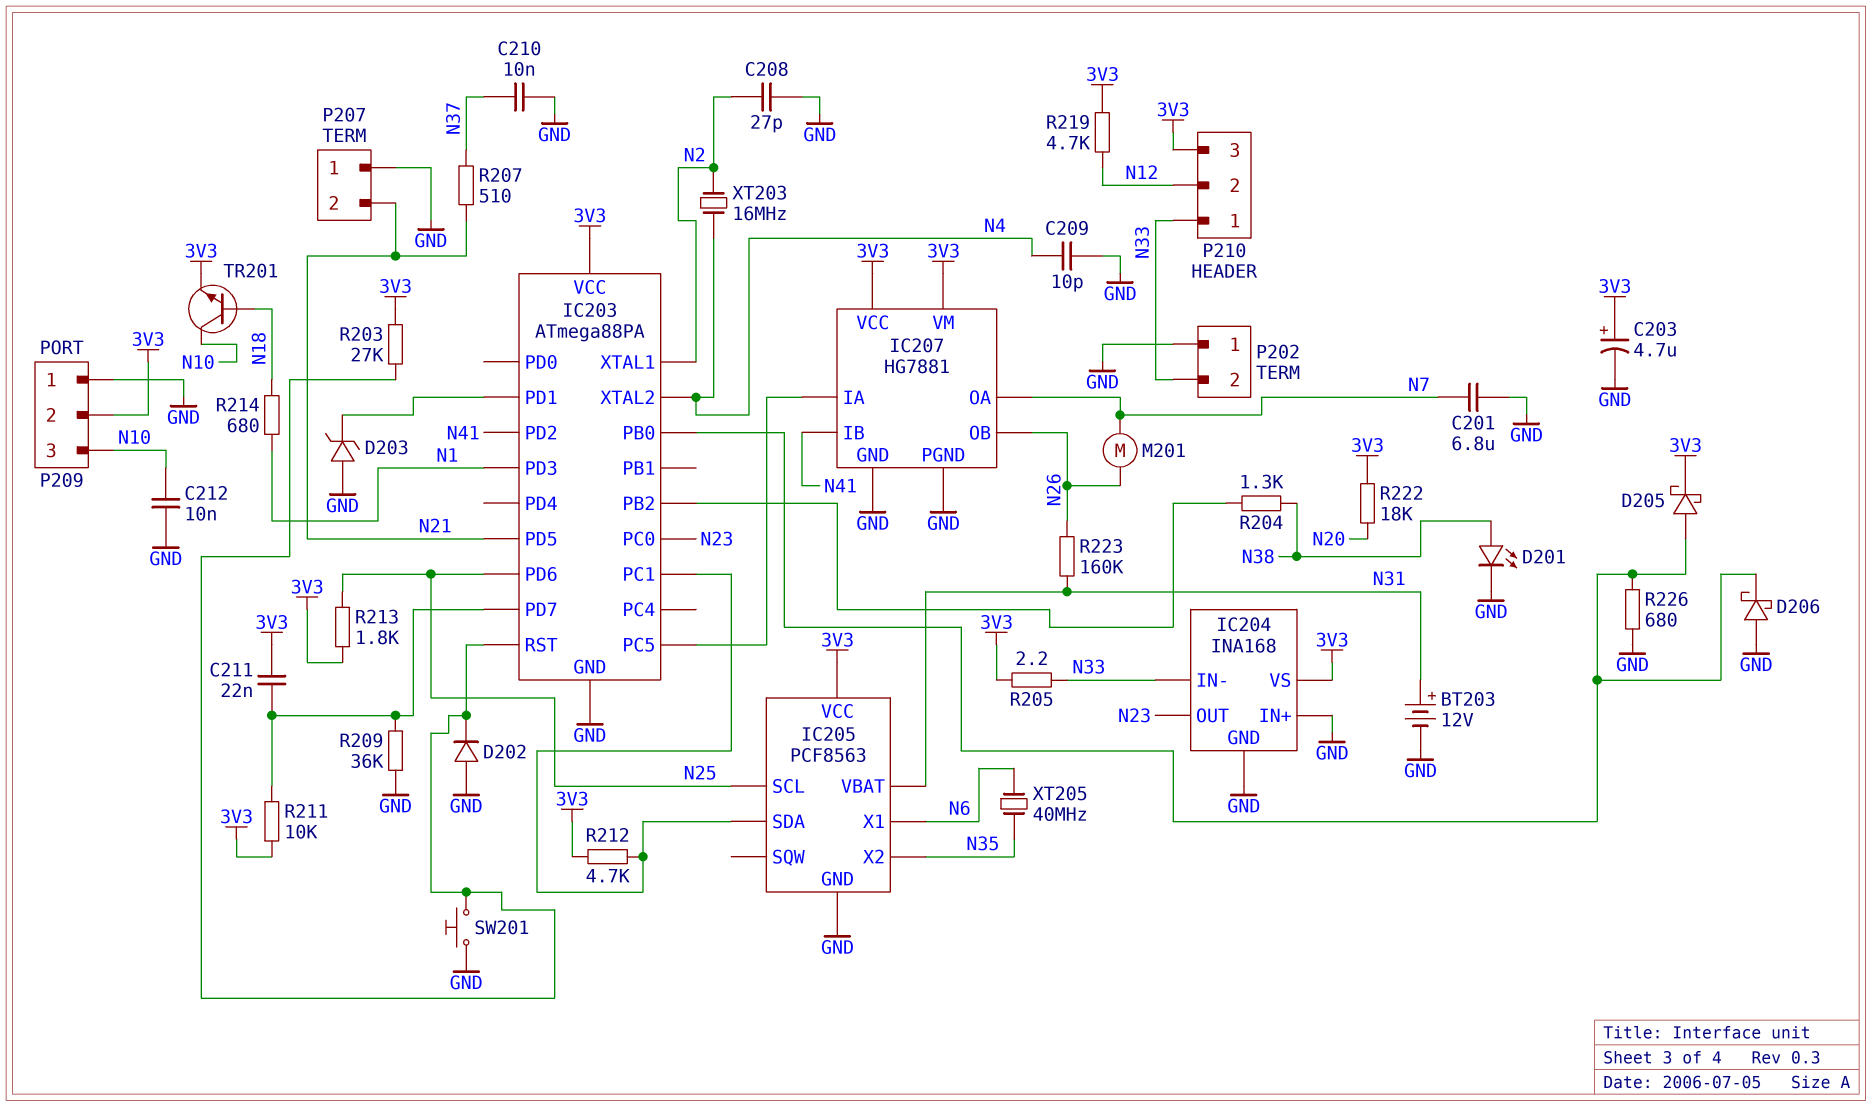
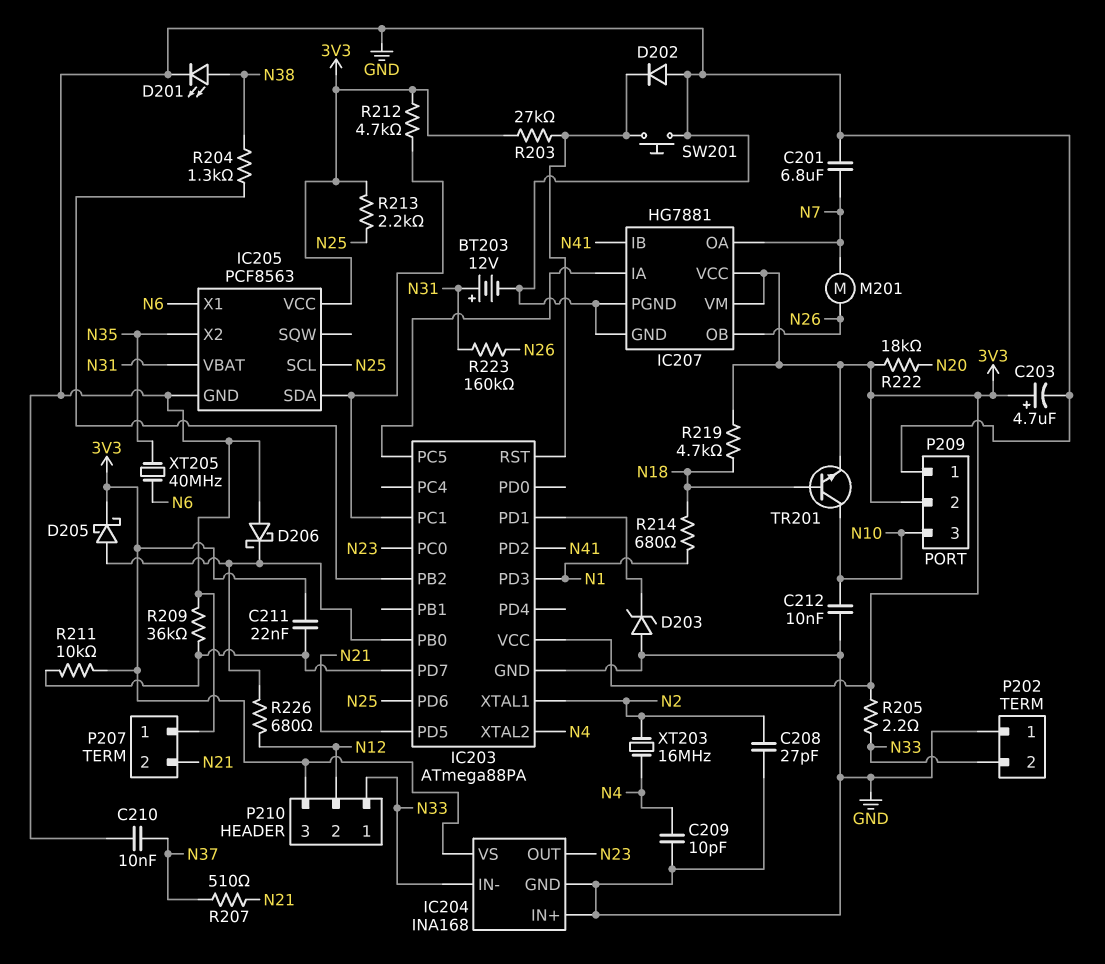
R213: 1.8k (3V3, N25) -> 2.2k (3V3, N25)
R219: 4.7k (3V3, N12) -> 4.7k (3V3, N18)
R226: 680 (GND, IC203/PB0) -> 680 (IC203/PB0, N12)

